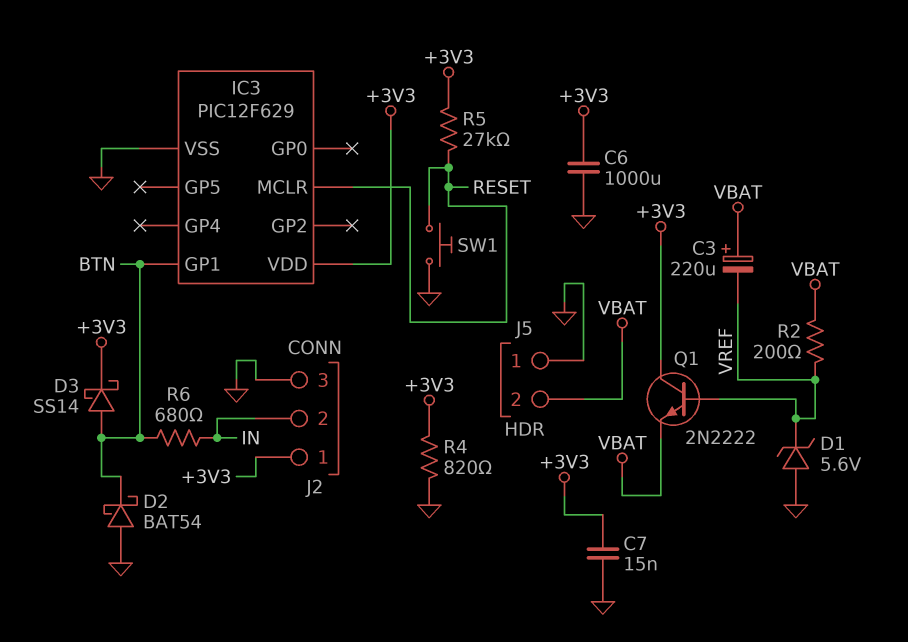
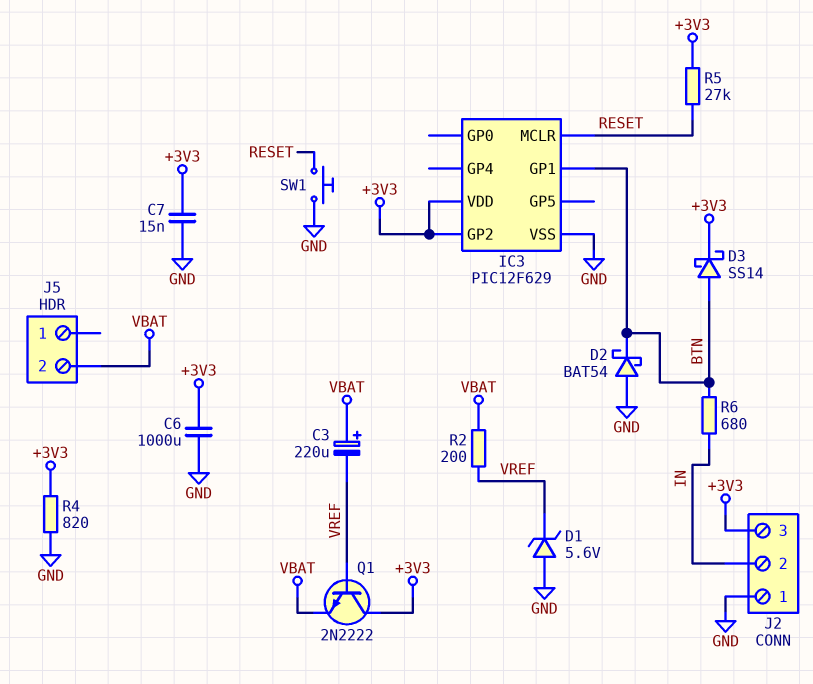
IC3 pin GP2: none -> +3V3
J2 pin 1: +3V3 -> GND
J2 pin 3: GND -> +3V3
J5 pin 1: GND -> none

